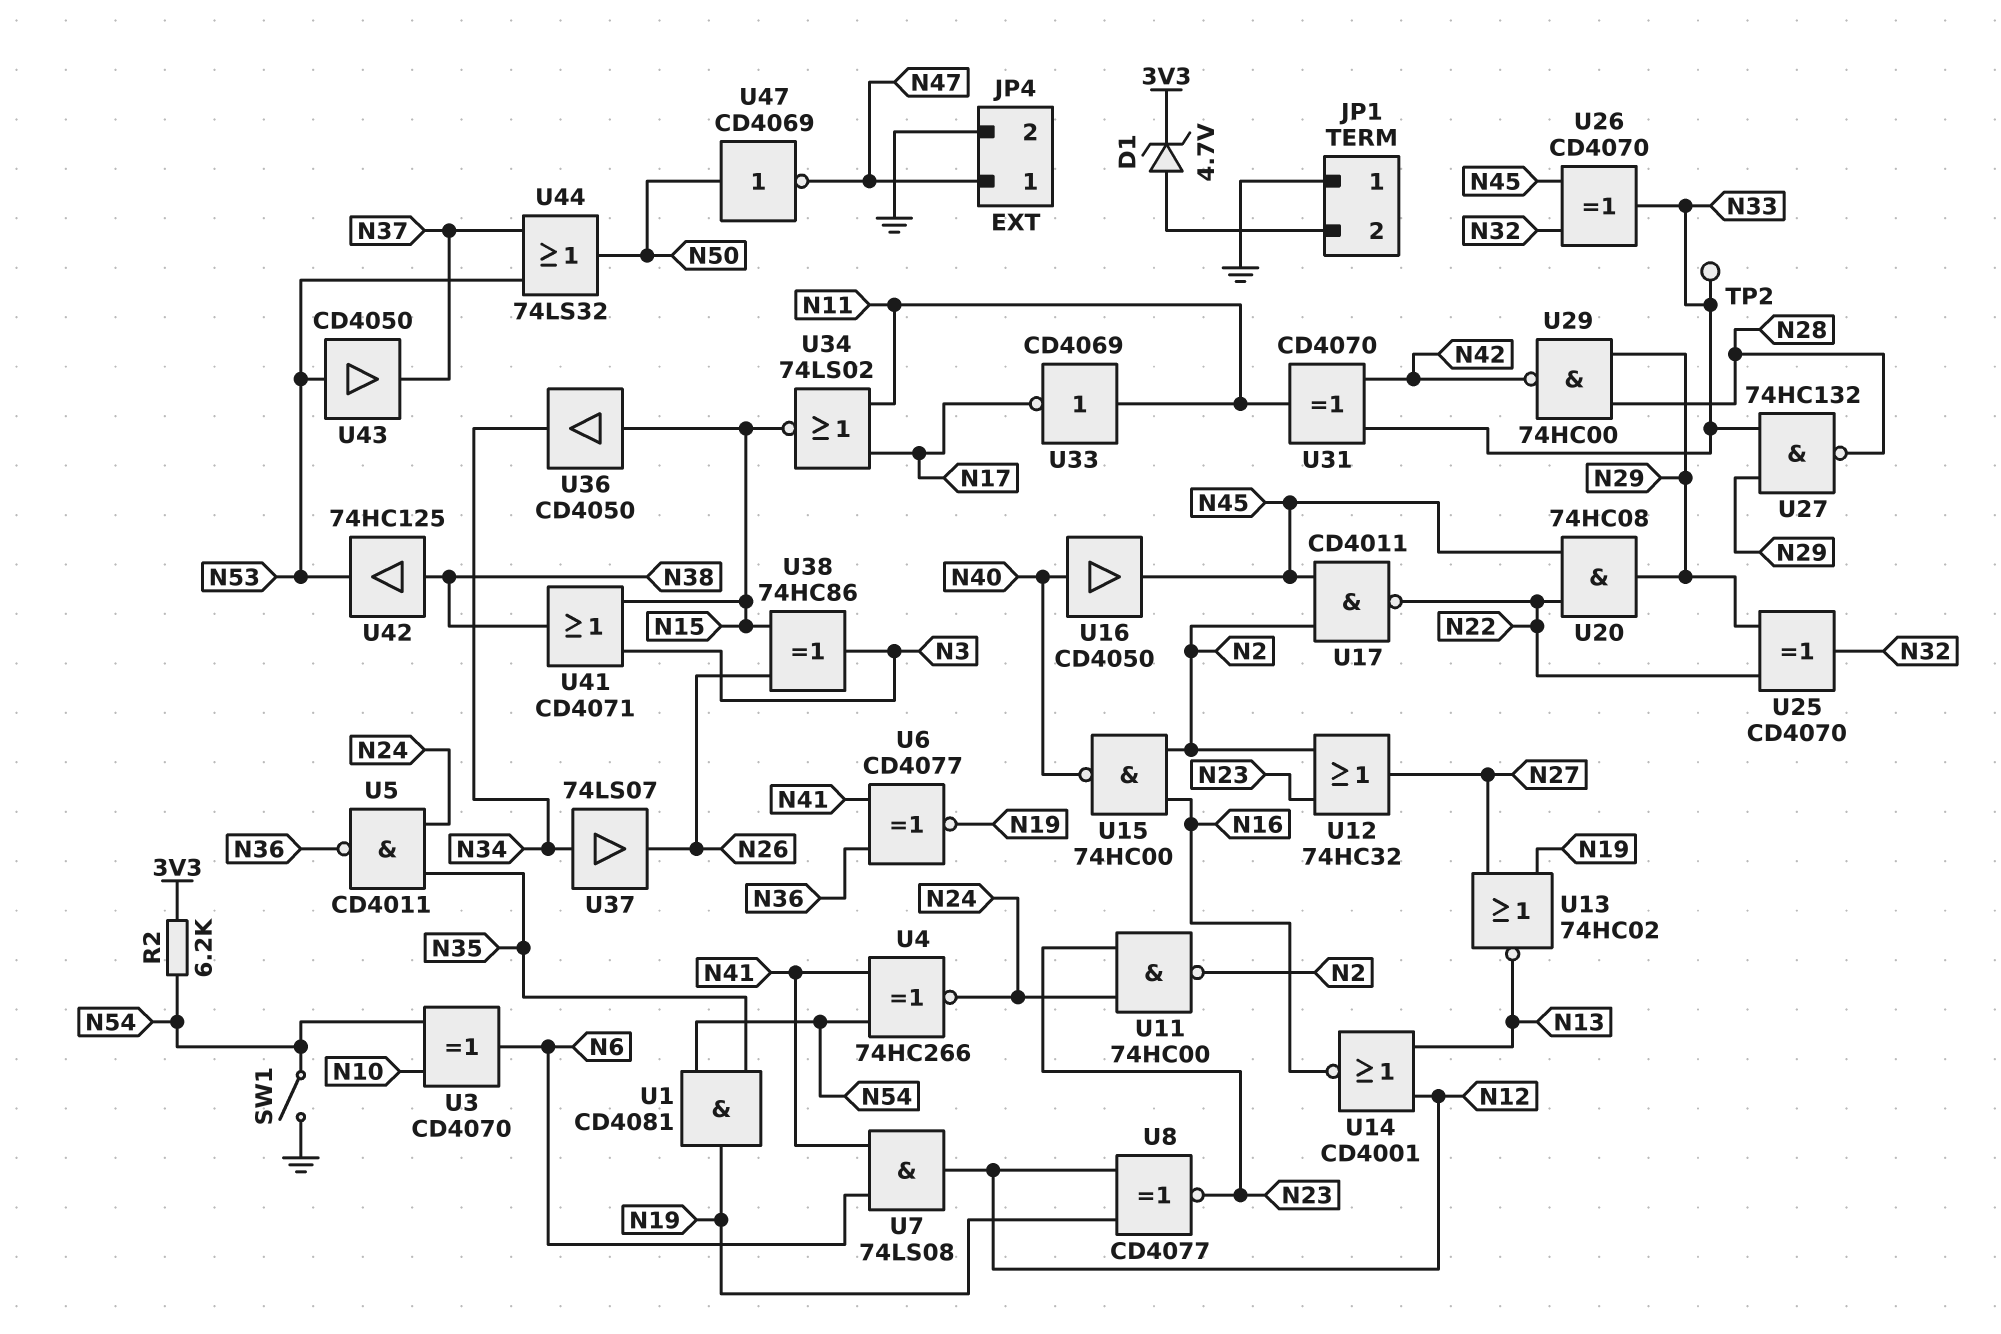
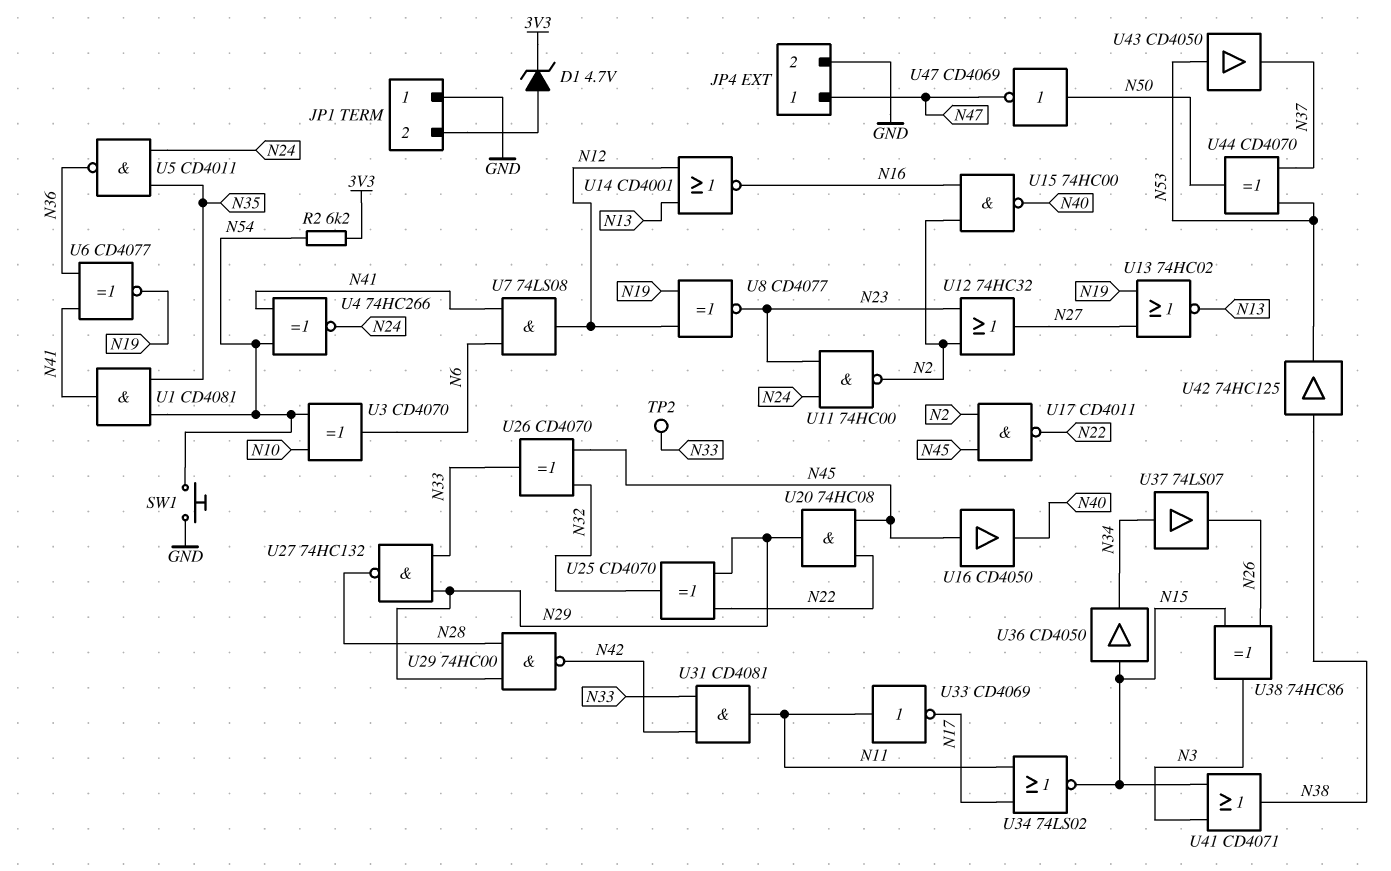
SW1: switch (GND, N54) -> button (GND, N54)
U1: AND CD4081 (in N35, in N54, out N19) -> AND CD4081 (in N35, in N54, out N41)
U16: buffer CD4050 (in N40, out N45) -> buffer CD4050 (in N45, out N40)
U31: XOR CD4070 (in N33, in N42, out N11) -> AND CD4081 (in N33, in N42, out N11)
U44: OR 74LS32 (in N37, in N53, out N50) -> XOR CD4070 (in N37, in N53, out N50)

